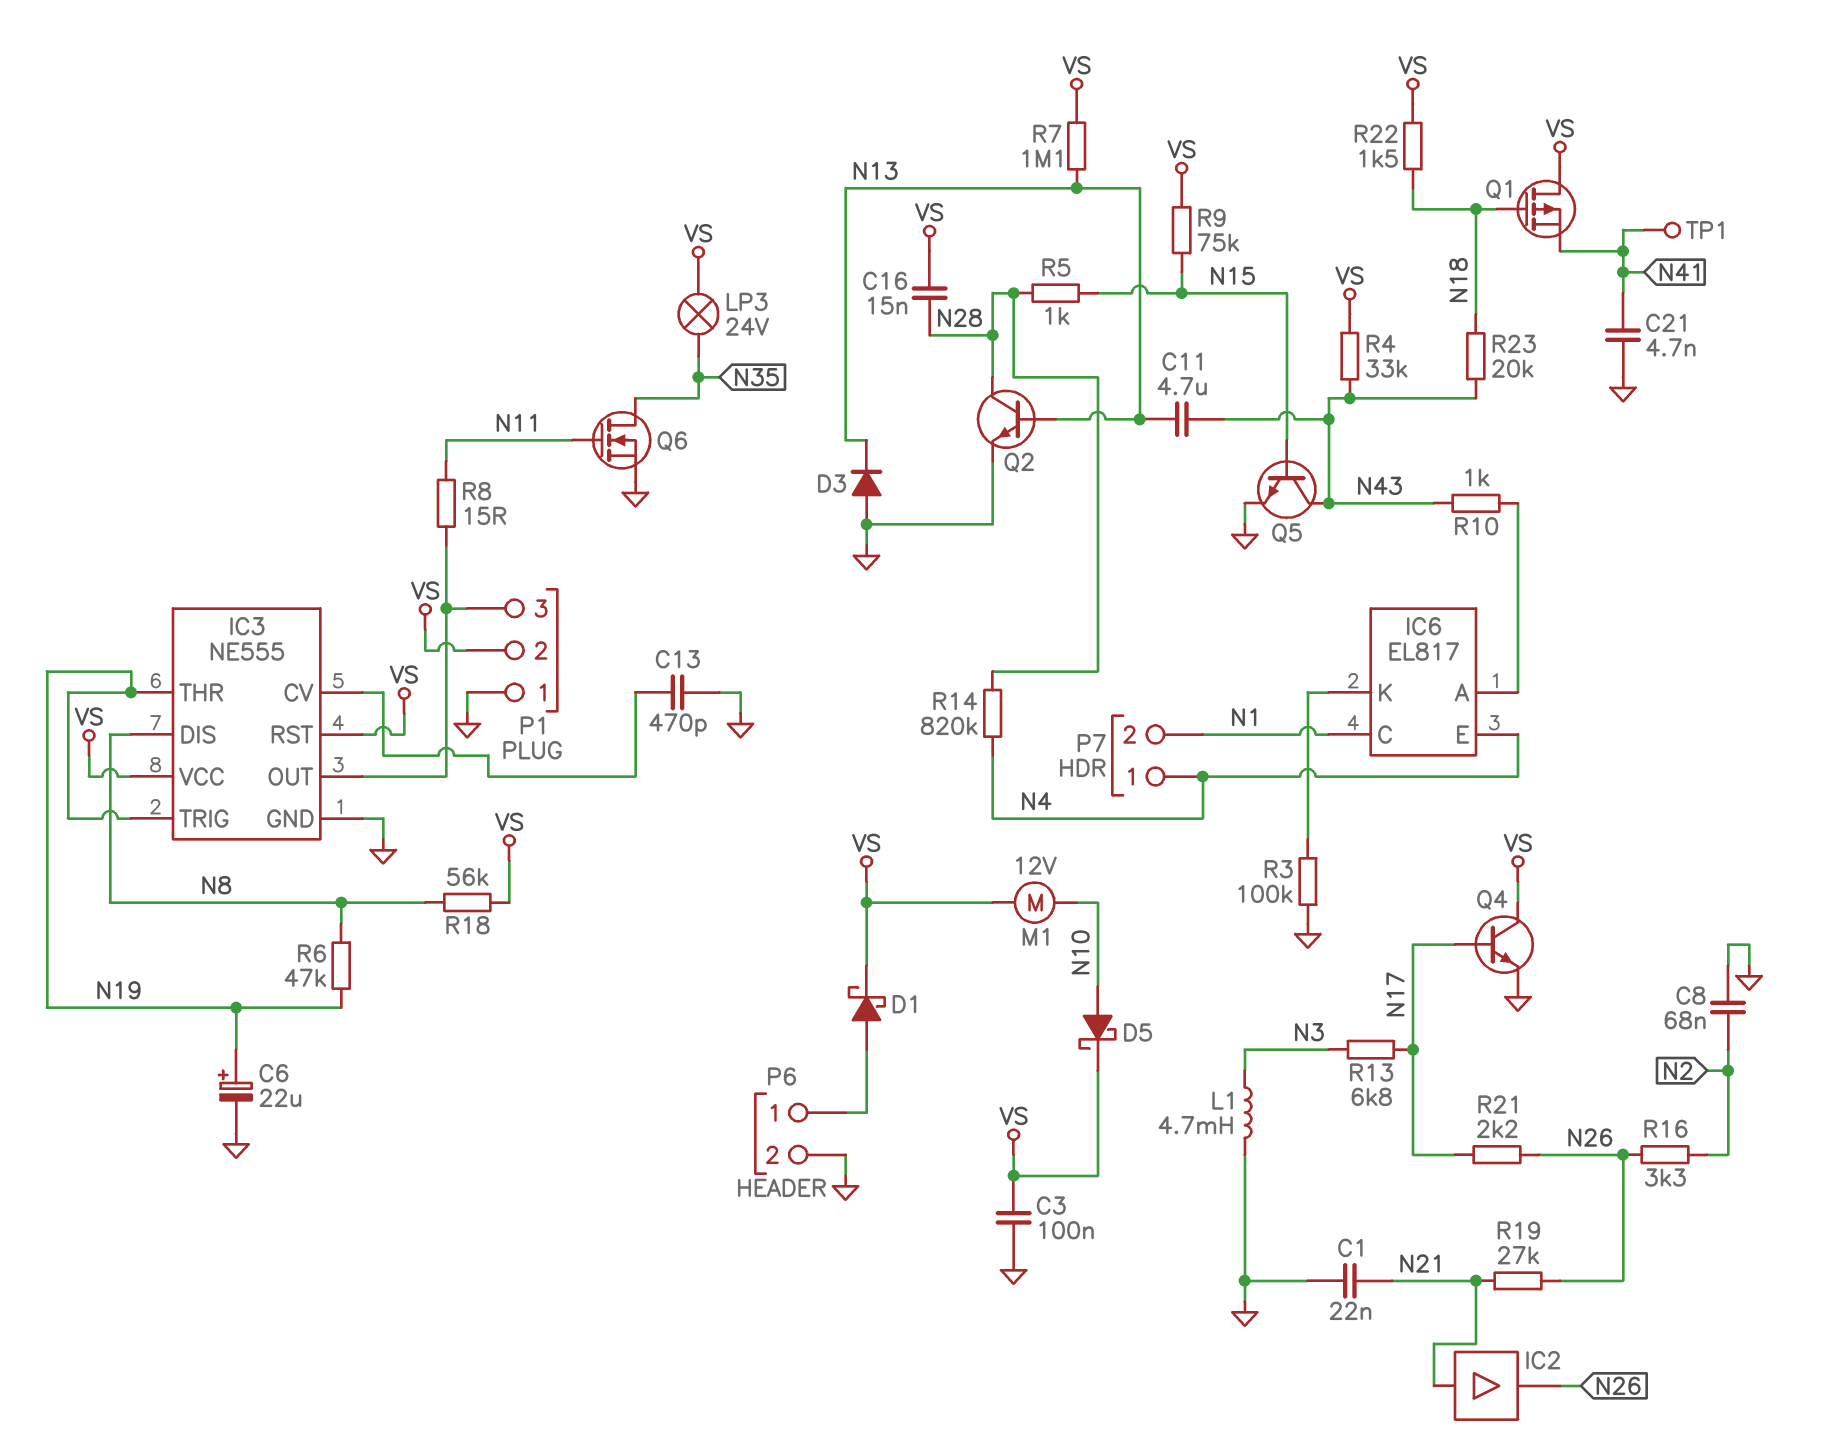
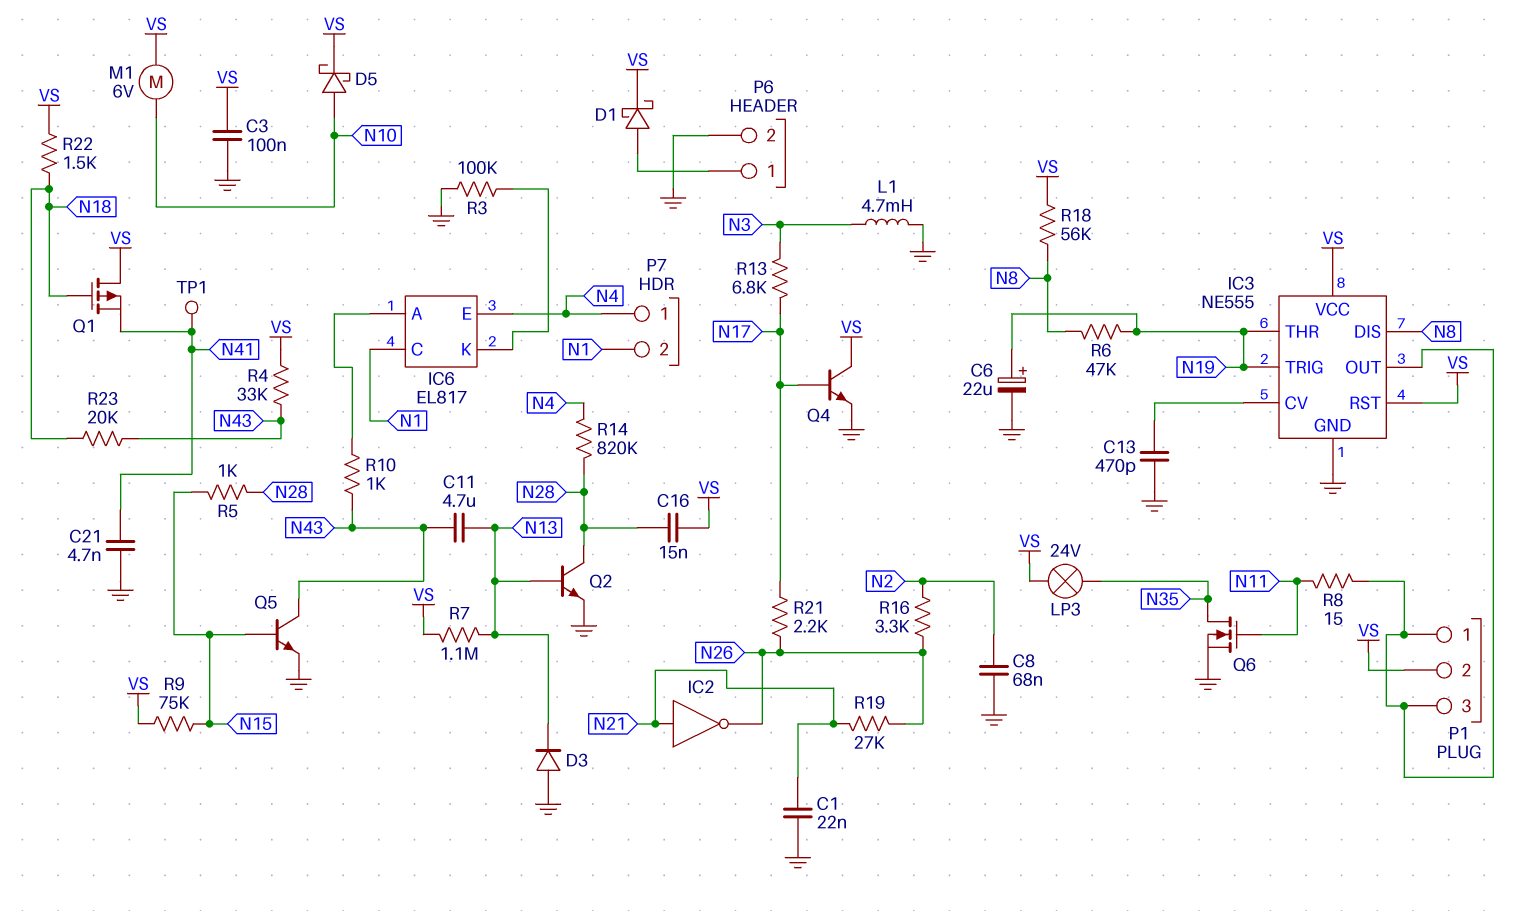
IC2: buffer (in N21, out N26) -> NOT (in N21, out N26)
M1: motor 12V (N10, VS) -> motor 6V (N10, VS)
P1 pin 1: GND -> IC3/OUT

